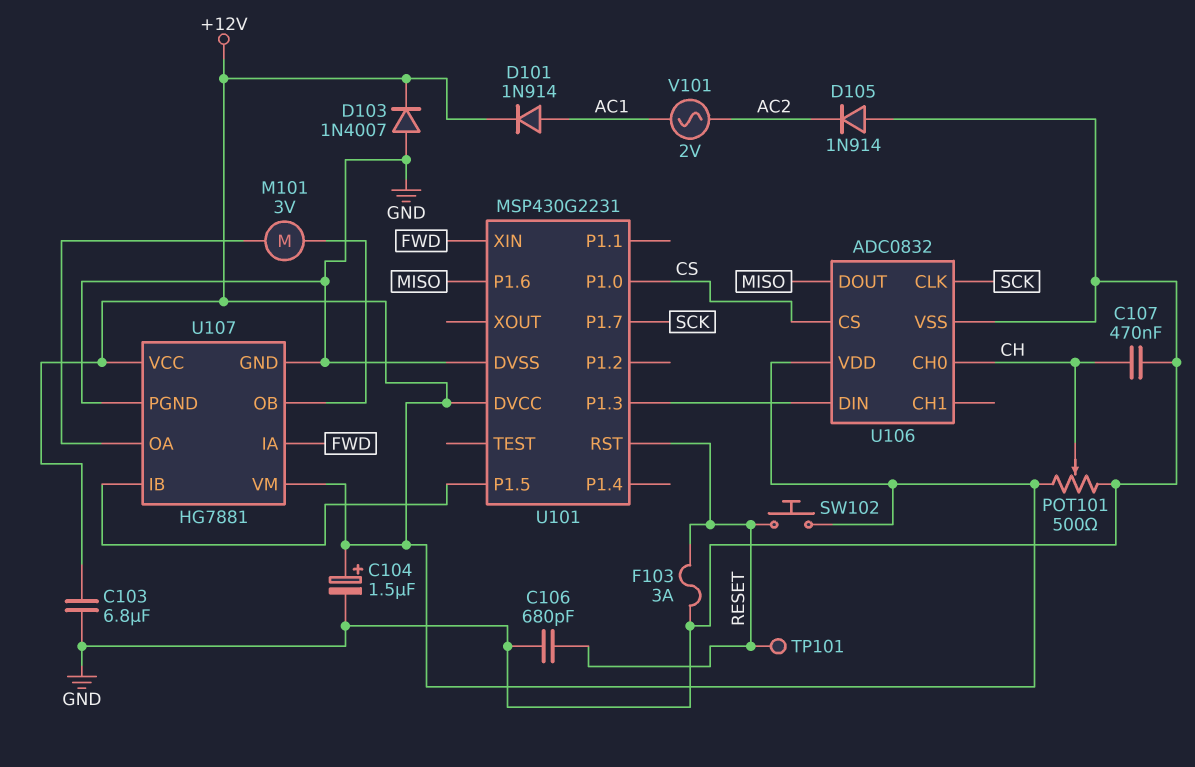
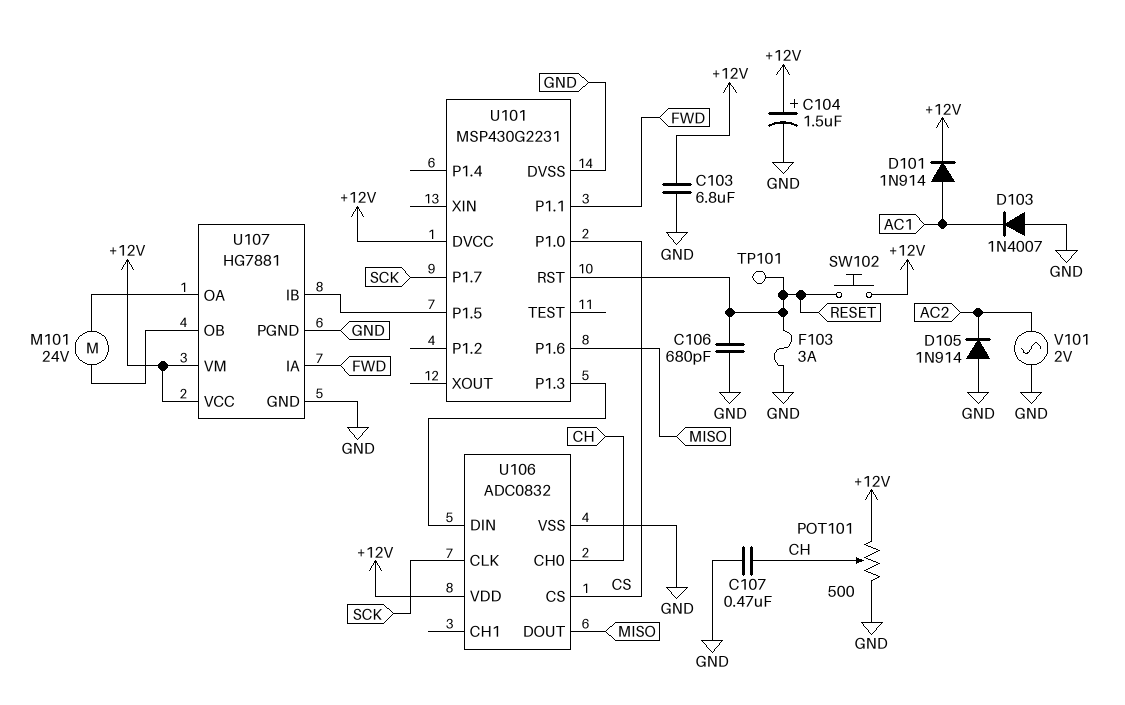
D103: diode 1N4007 (A GND, K +12V) -> diode 1N4007 (A GND, K AC1)
M101: motor 3V (U107/OA, U107/OB) -> motor 24V (U107/OA, U107/OB)
U101 pin P1.1: none -> FWD
U101 pin XIN: FWD -> none
V101: AC 2V (AC1, AC2) -> AC 2V (AC2, GND)

